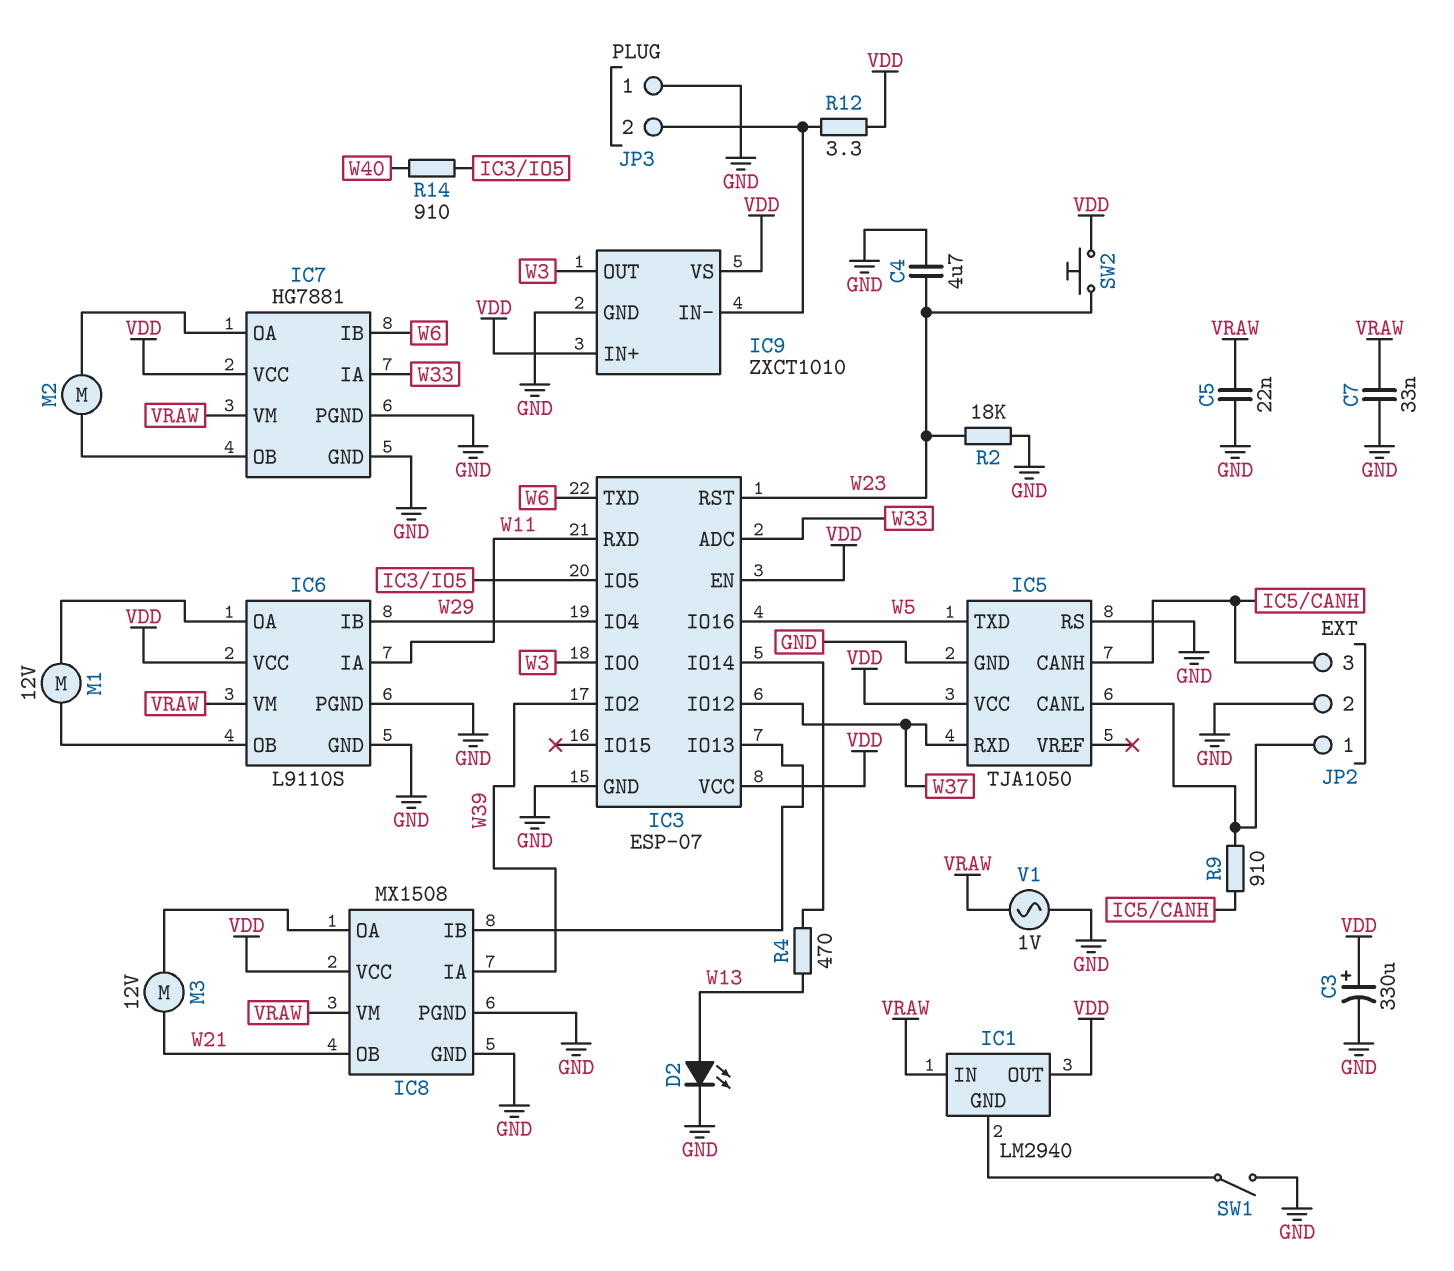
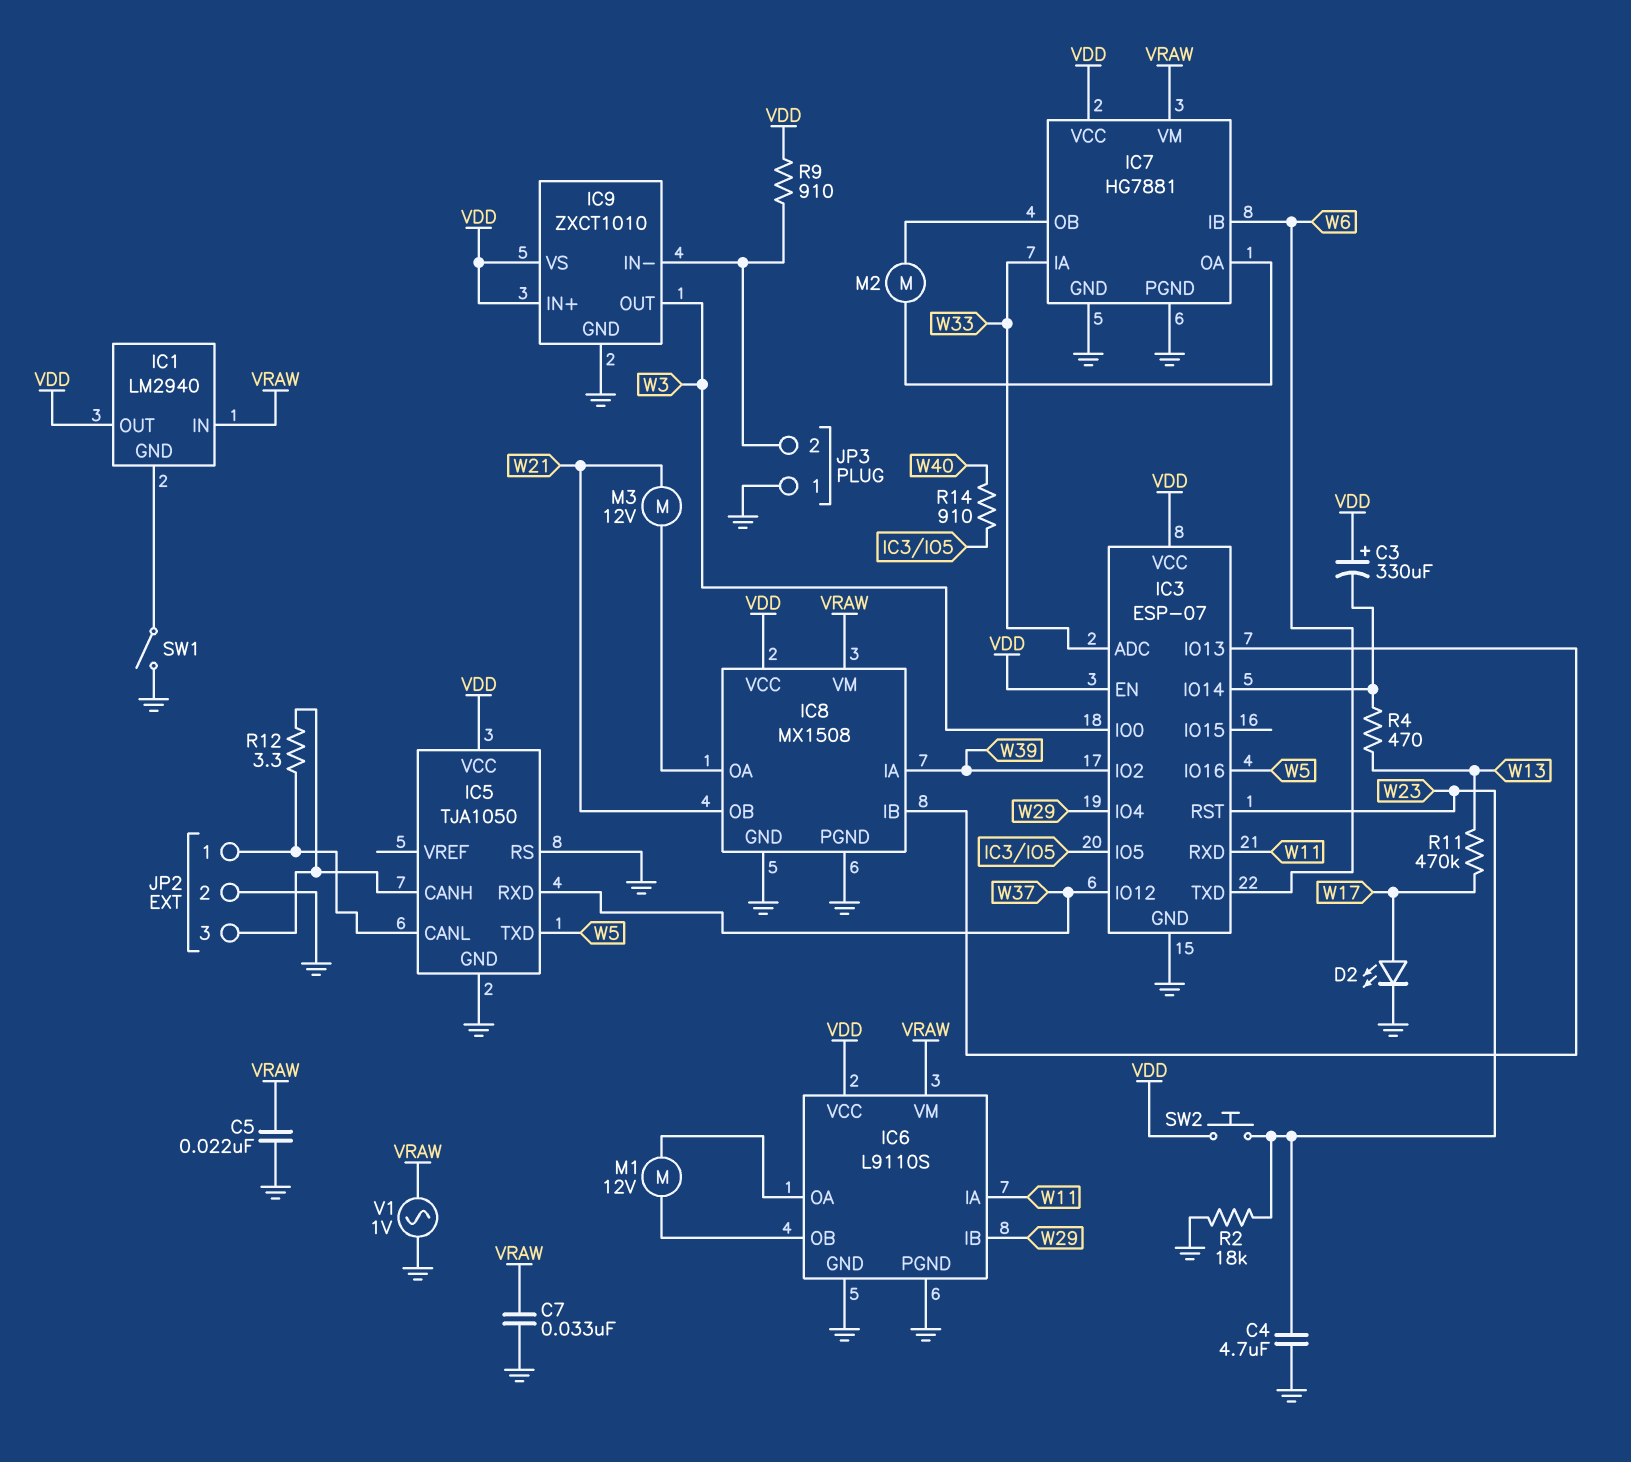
C3: 330uF (plus VDD, minus GND) -> 330uF (plus VDD, minus IC3/IO14)
D2: LED (A W13, K GND) -> LED (A W17, K GND)
R9: 910 (IC5/CANH, IC5/CANL) -> 910 (IC9/IN-, VDD)
R11: none -> 470k (W13, W17)
R12: 3.3 (IC9/IN-, VDD) -> 3.3 (IC5/CANH, IC5/CANL)

